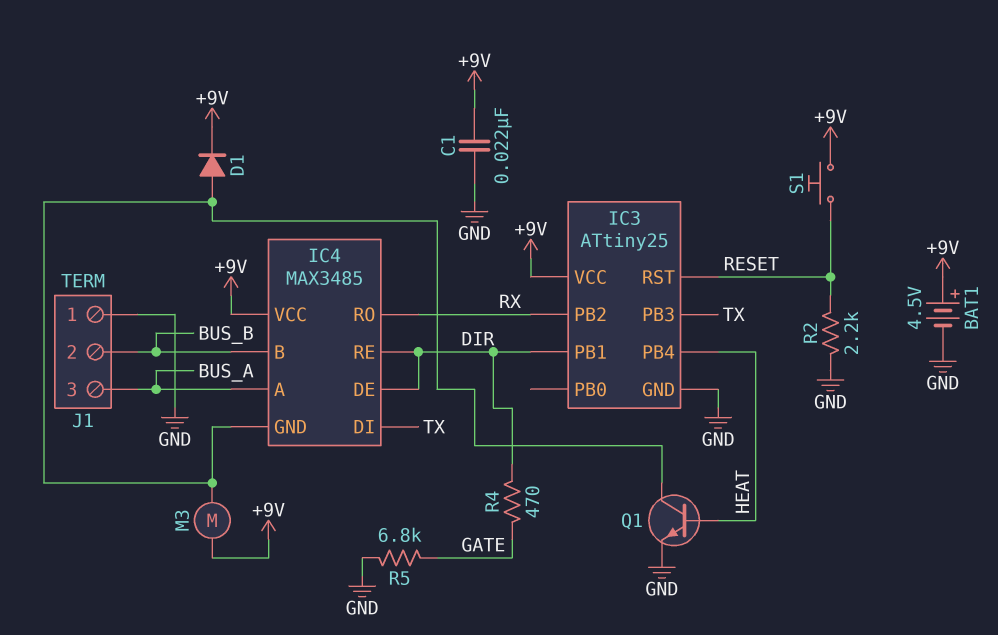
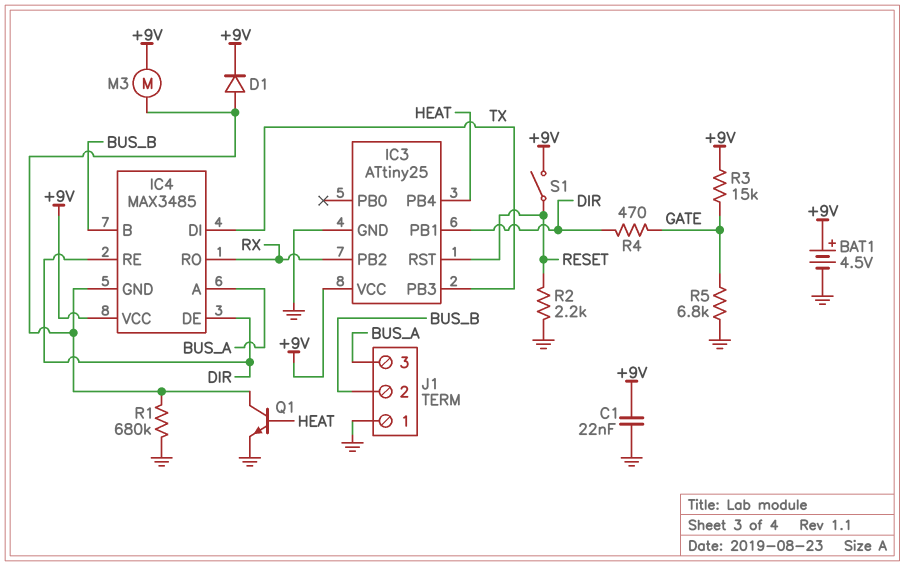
R1: none -> 680k (GND, IC4/GND)
R3: none -> 15k (+9V, GATE)
S1: button (+9V, RESET) -> switch (+9V, RESET)

